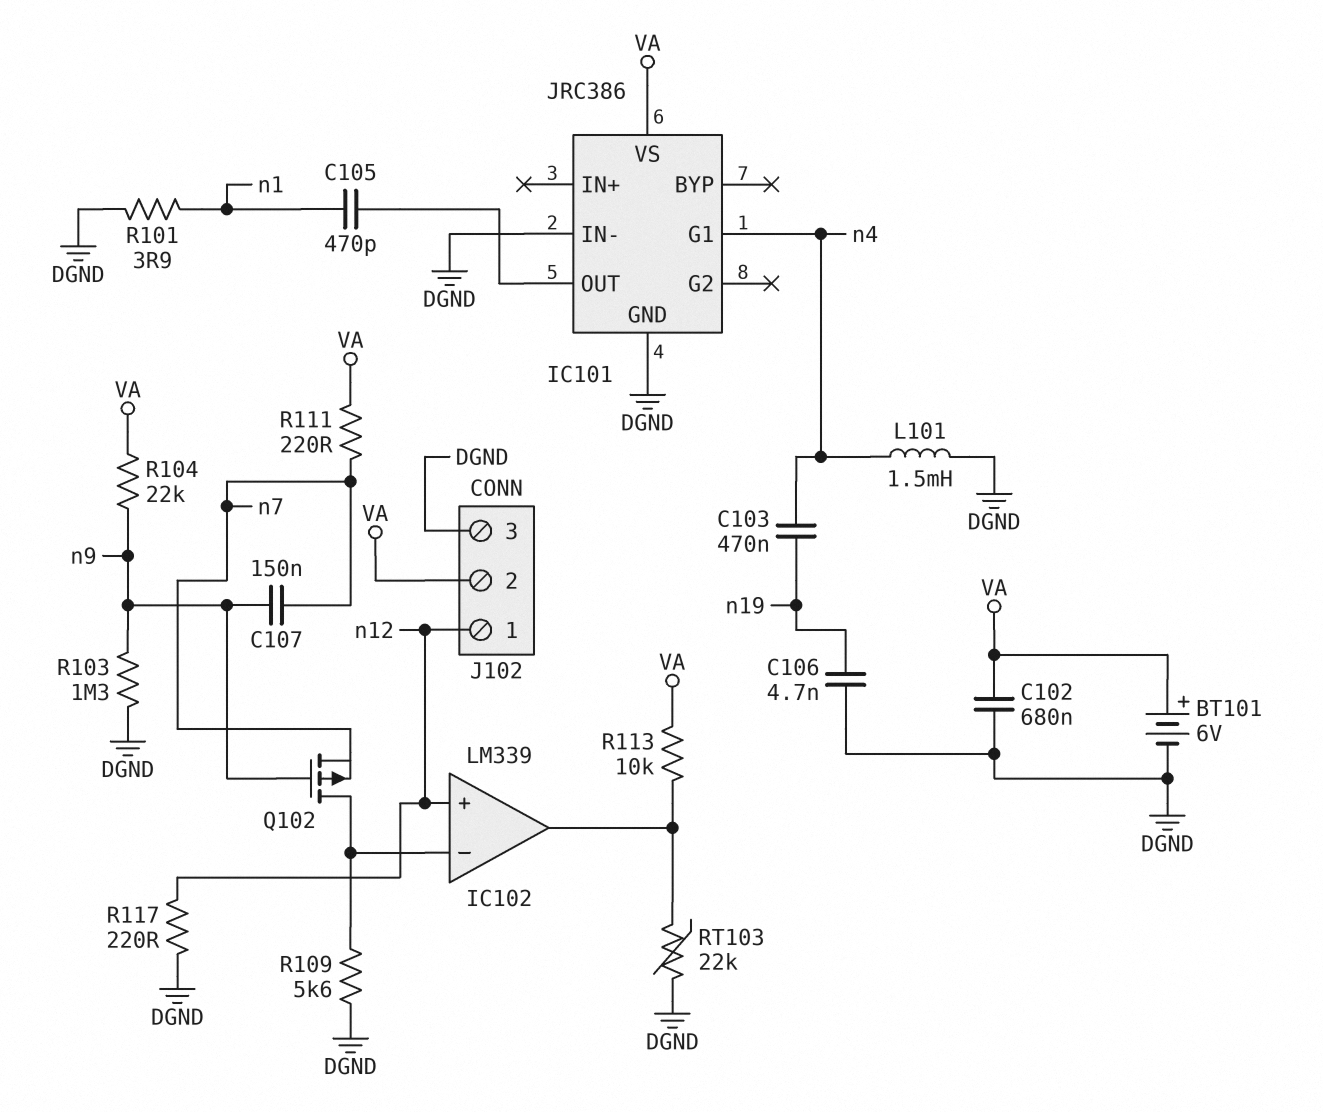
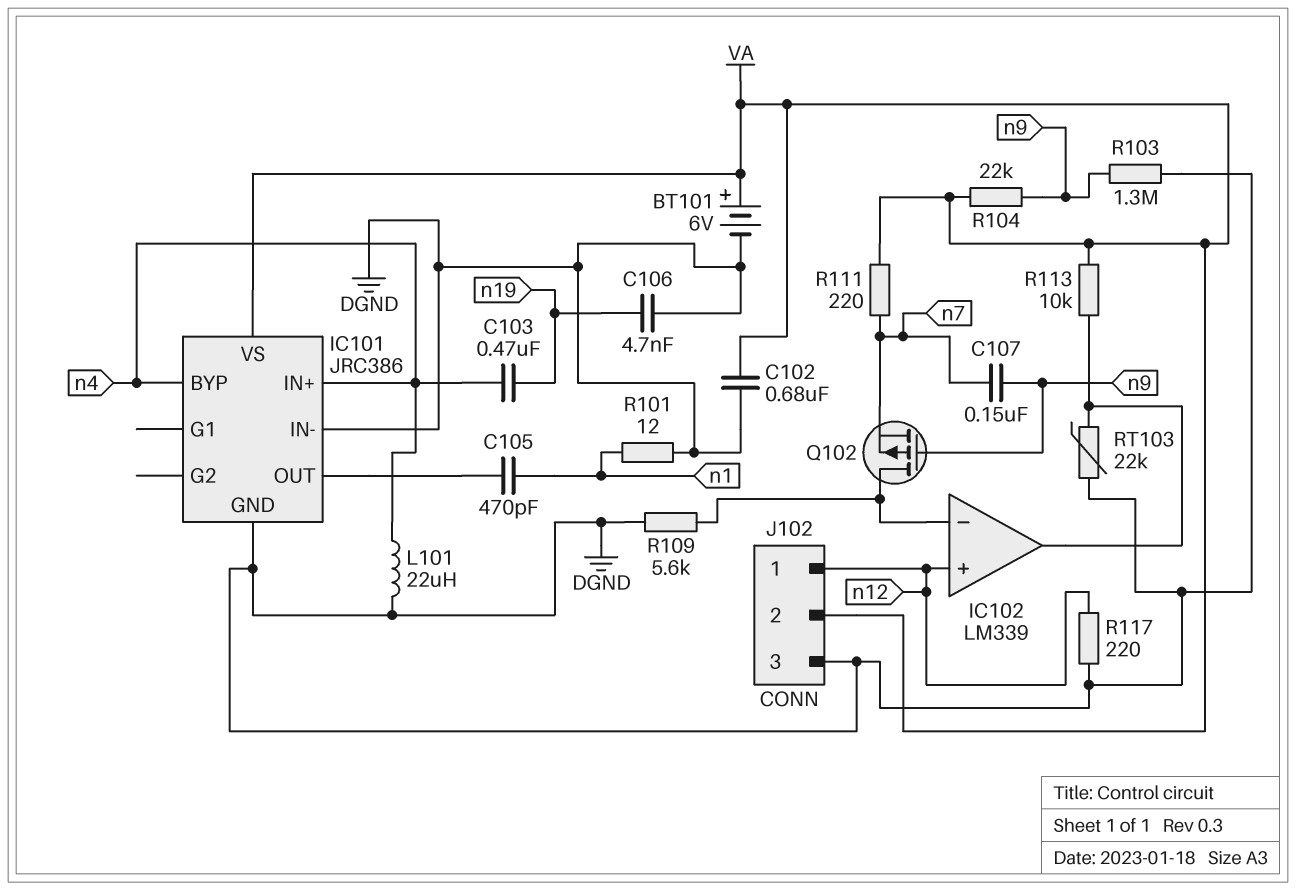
IC101 pin BYP: none -> n4
IC101 pin G1: n4 -> none
IC101 pin IN+: none -> n4
L101: 1.5mH (DGND, n4) -> 22uH (DGND, n4)
R101: 3.9 (DGND, n1) -> 12 (DGND, n1)

